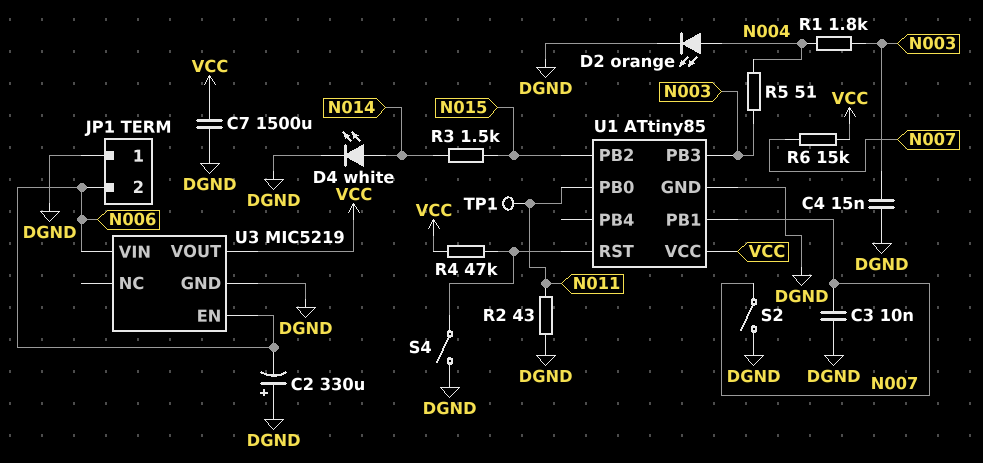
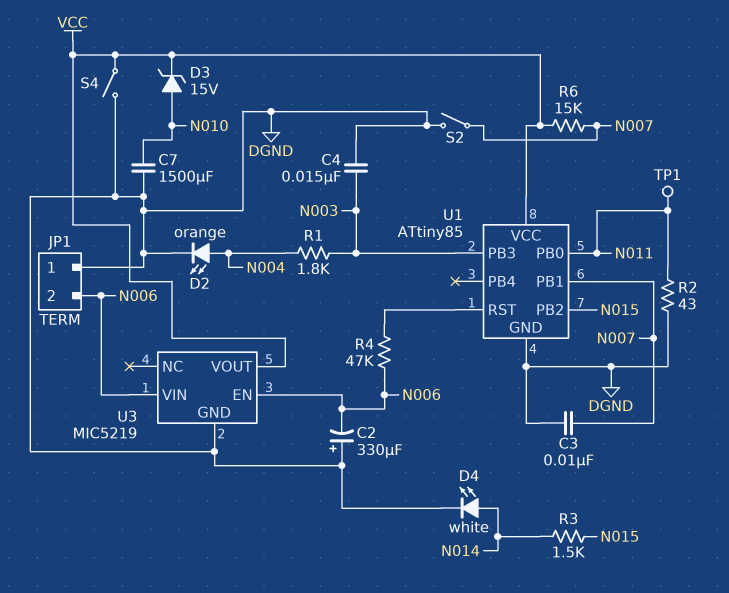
C7: 1500uF (DGND, VCC) -> 1500uF (DGND, N010)
D3: none -> zener 15V (A N010, K VCC)
R4: 47k (U1/RST, VCC) -> 47k (N006, U1/RST)
R5: 51 (N003, N004) -> none
S4: switch (DGND, U1/RST) -> switch (DGND, VCC)

